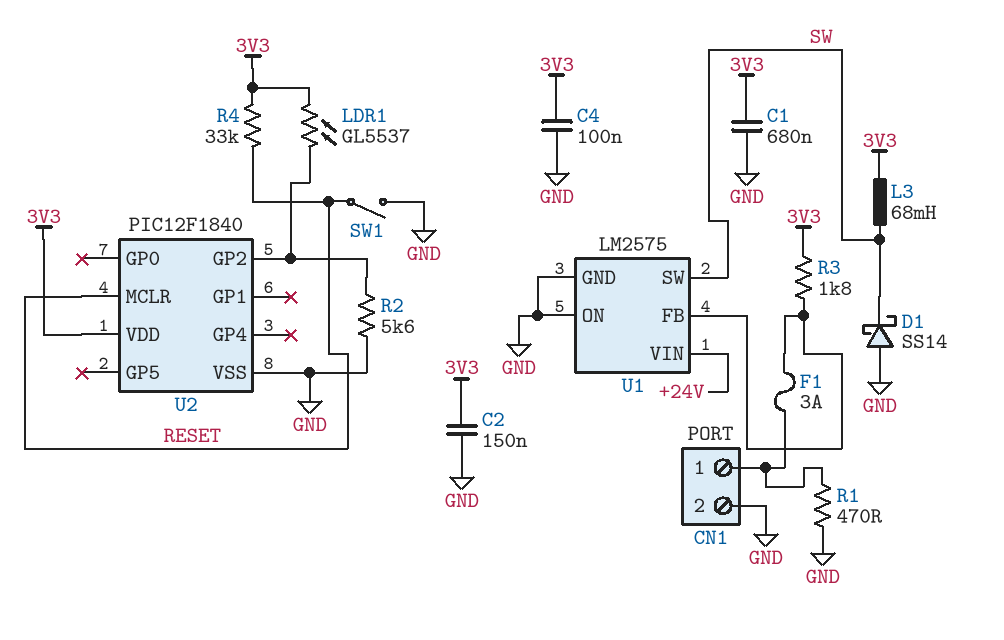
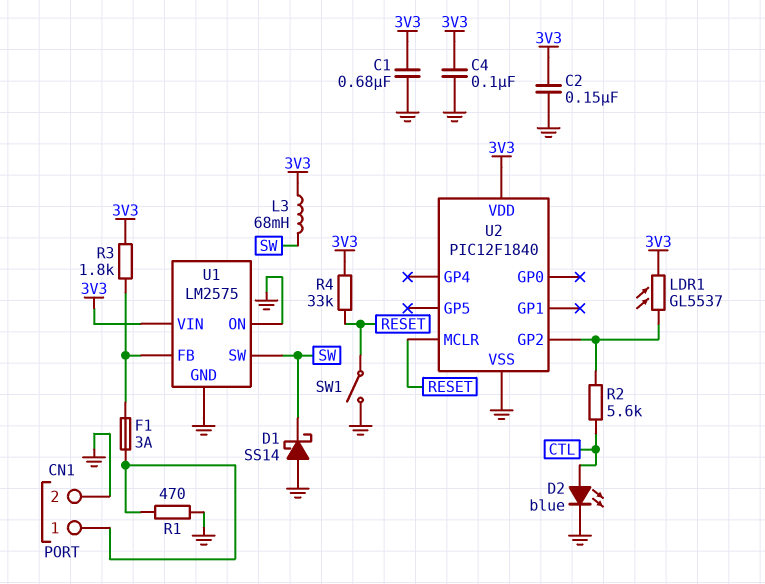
D2: none -> LED blue (A CTL, K GND)
R2: 5.6k (GND, U2/GP2) -> 5.6k (CTL, U2/GP2)
U1 pin VIN: +24V -> 3V3

